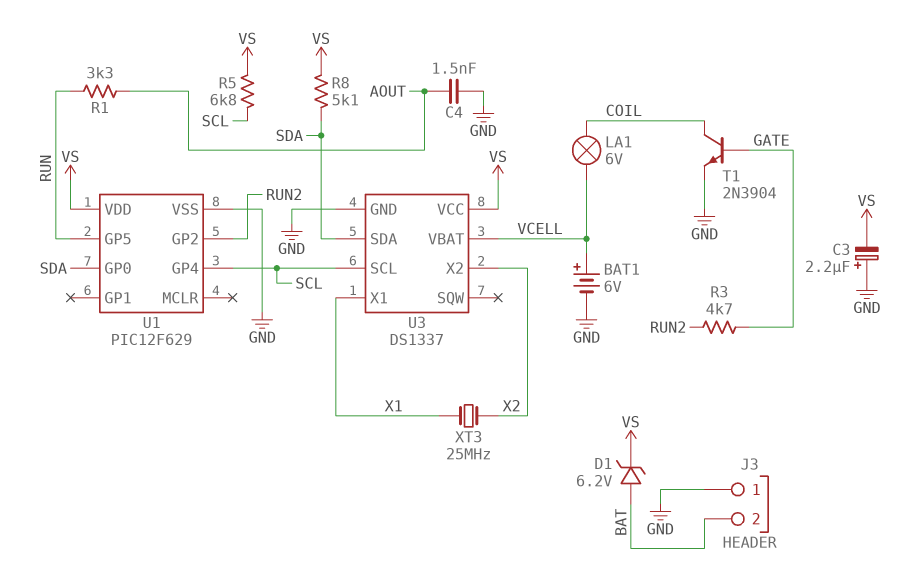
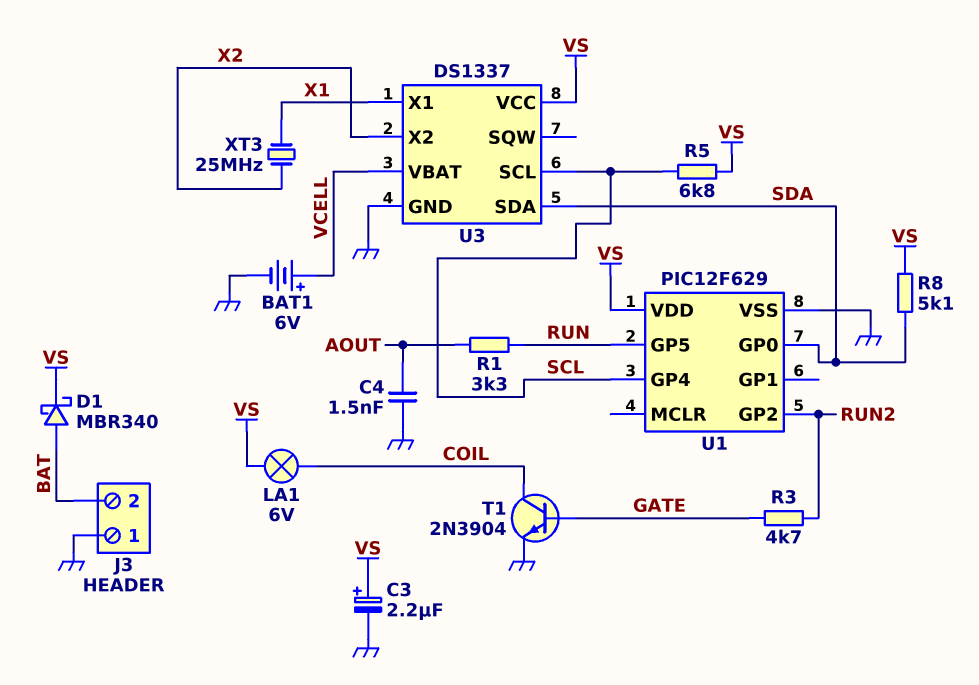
C3: 2.2uF (plus GND, minus VS) -> 2.2uF (plus VS, minus GND)
D1: zener 6.2V (A BAT, K VS) -> schottky MBR340 (A BAT, K VS)
LA1: lamp 6V (COIL, VCELL) -> lamp 6V (COIL, VS)

